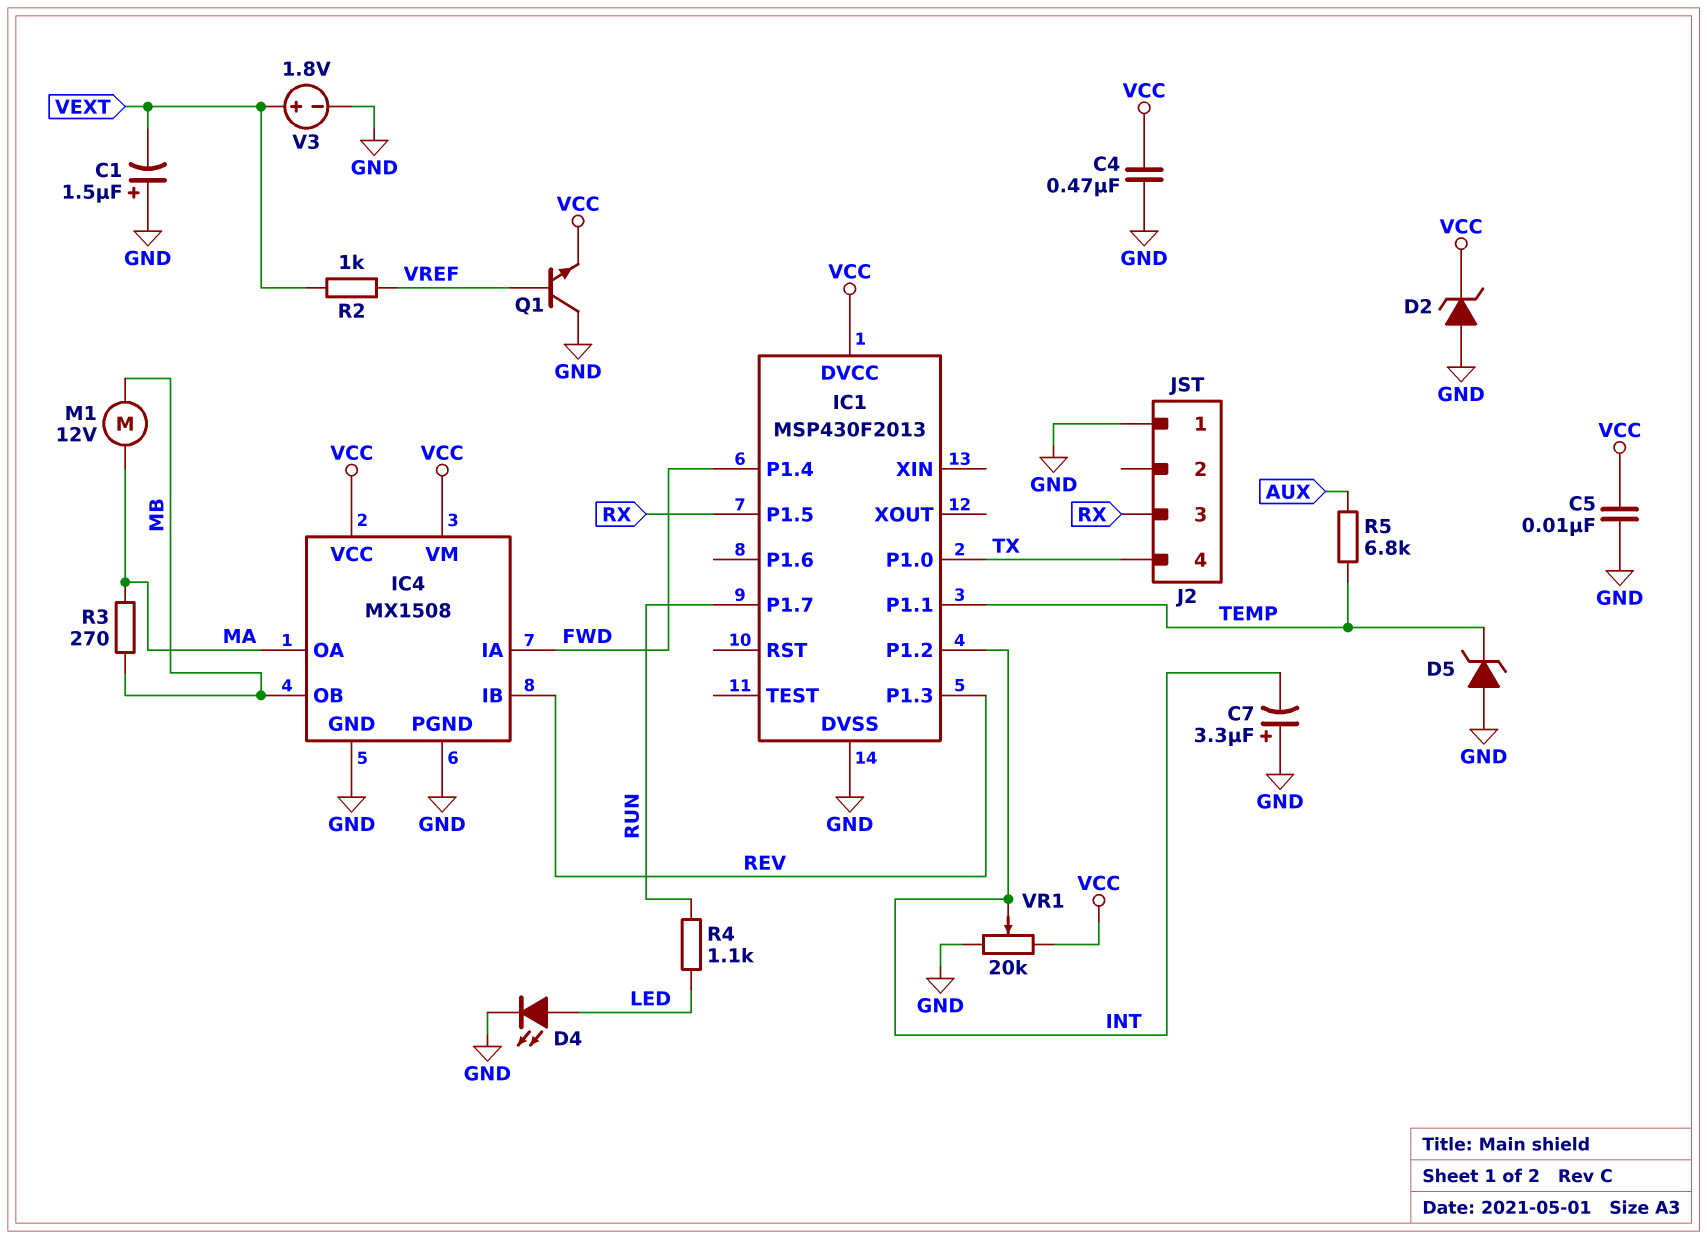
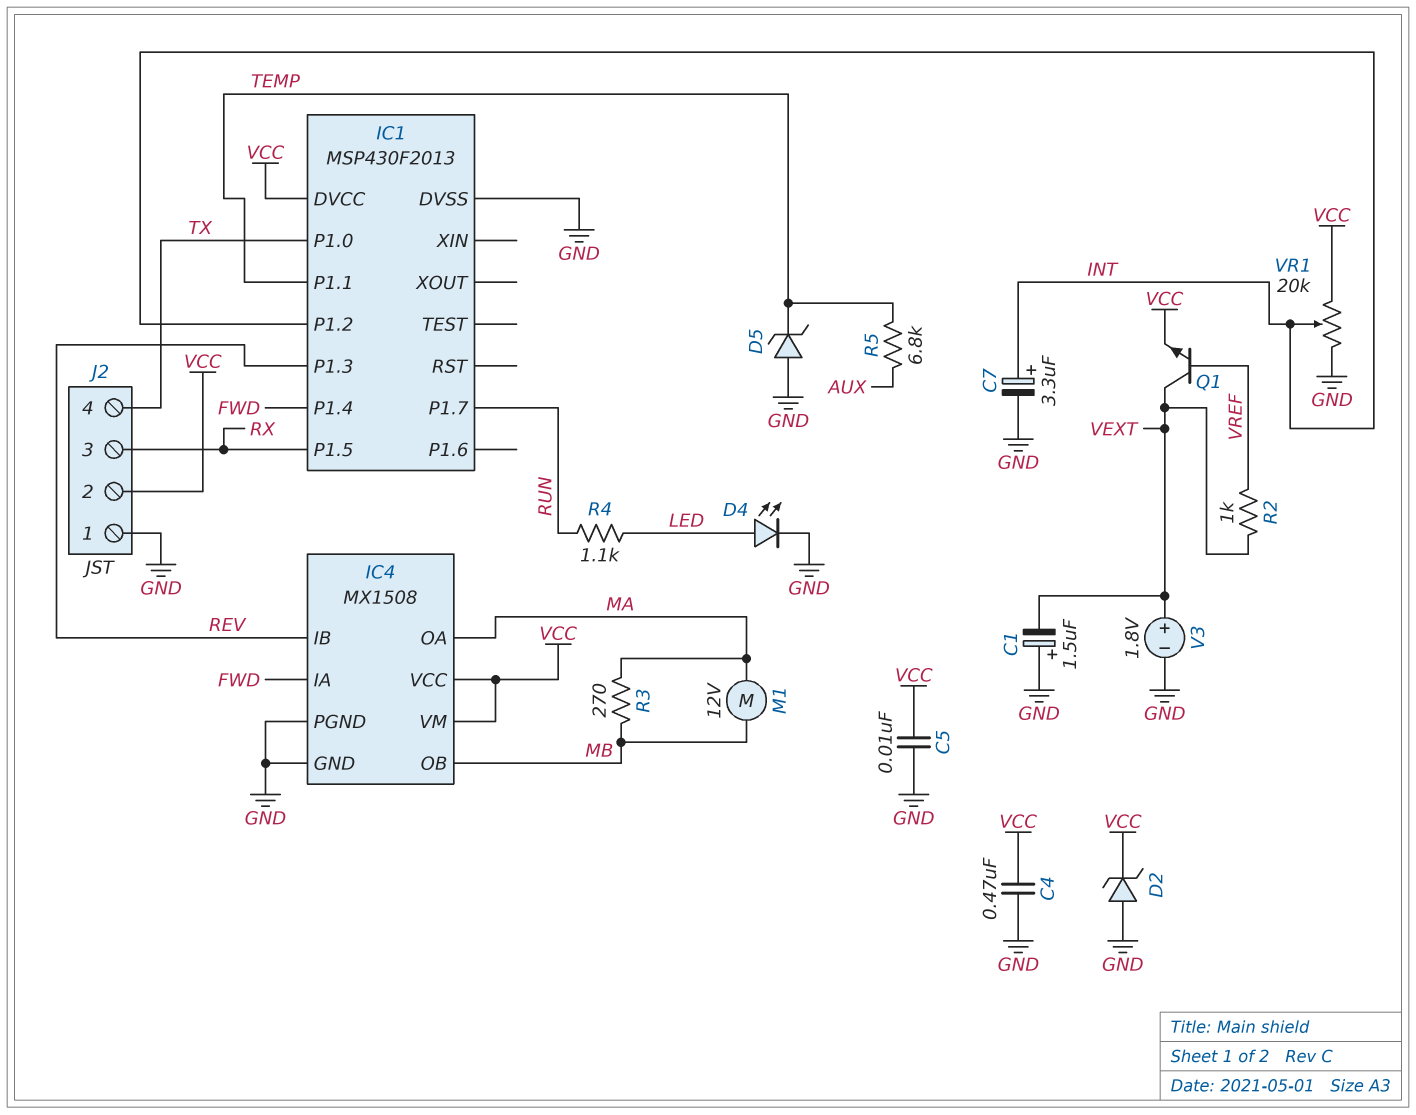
C7: 3.3uF (plus GND, minus INT) -> 3.3uF (plus INT, minus GND)
J2 pin 2: none -> VCC
Q1: NPN (B VREF, C GND, E VCC) -> NPN (B VREF, C VEXT, E VCC)

